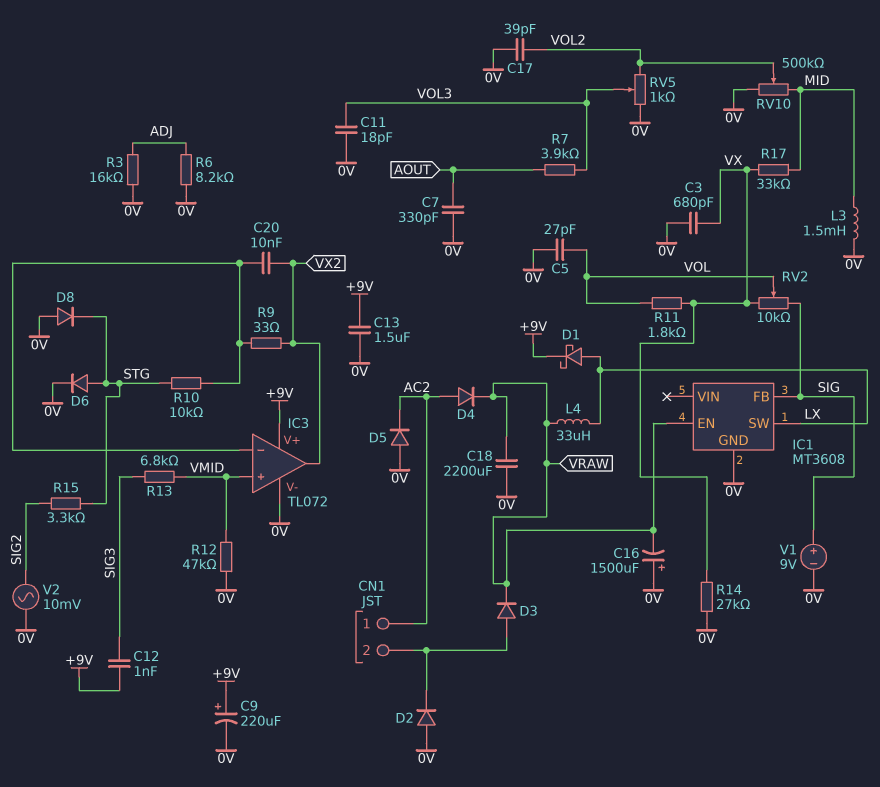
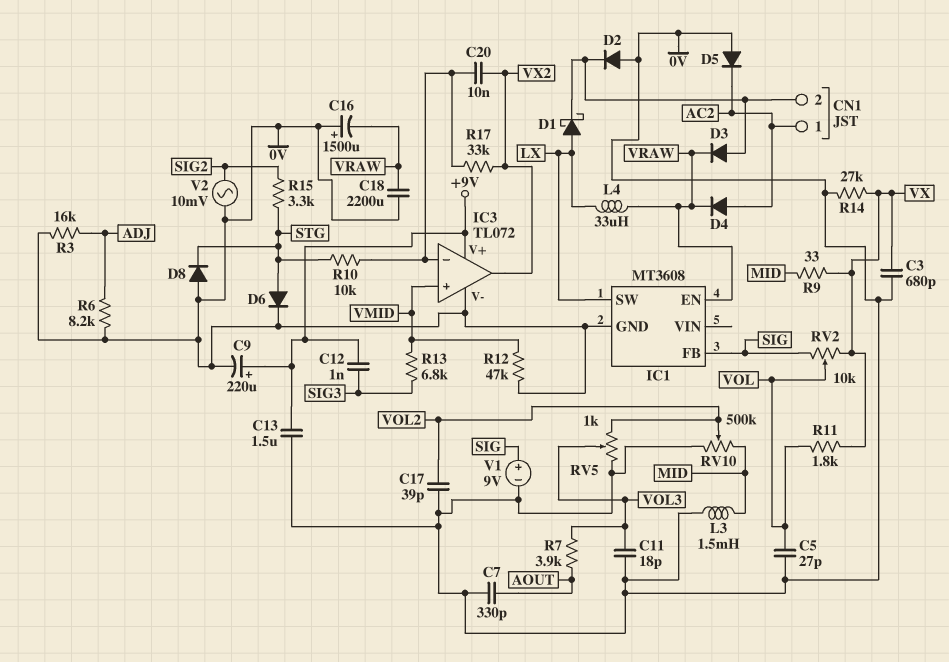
D1: schottky (A LX, K +9V) -> schottky (A LX, K CN1/2)
R9: 33 (IC3/in-, VX2) -> 33 (MID, VX)
R17: 33k (MID, VX) -> 33k (IC3/in-, VX2)

